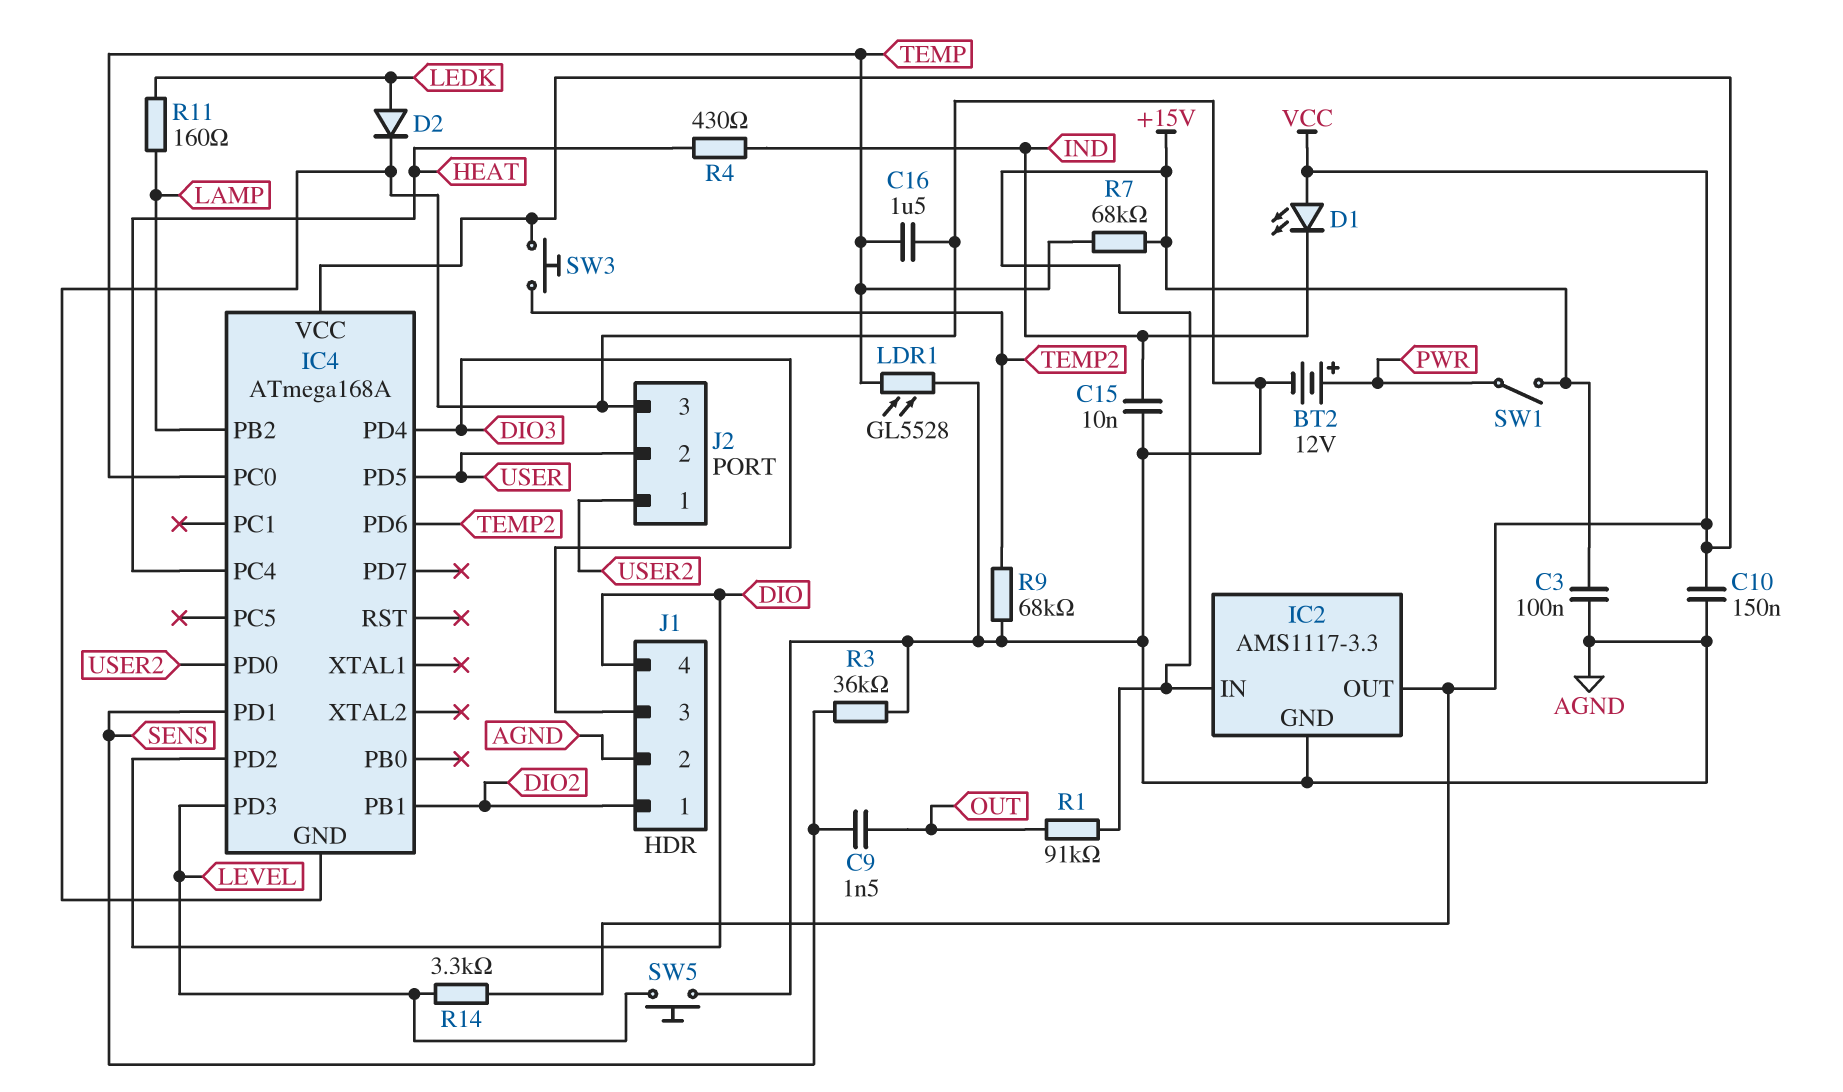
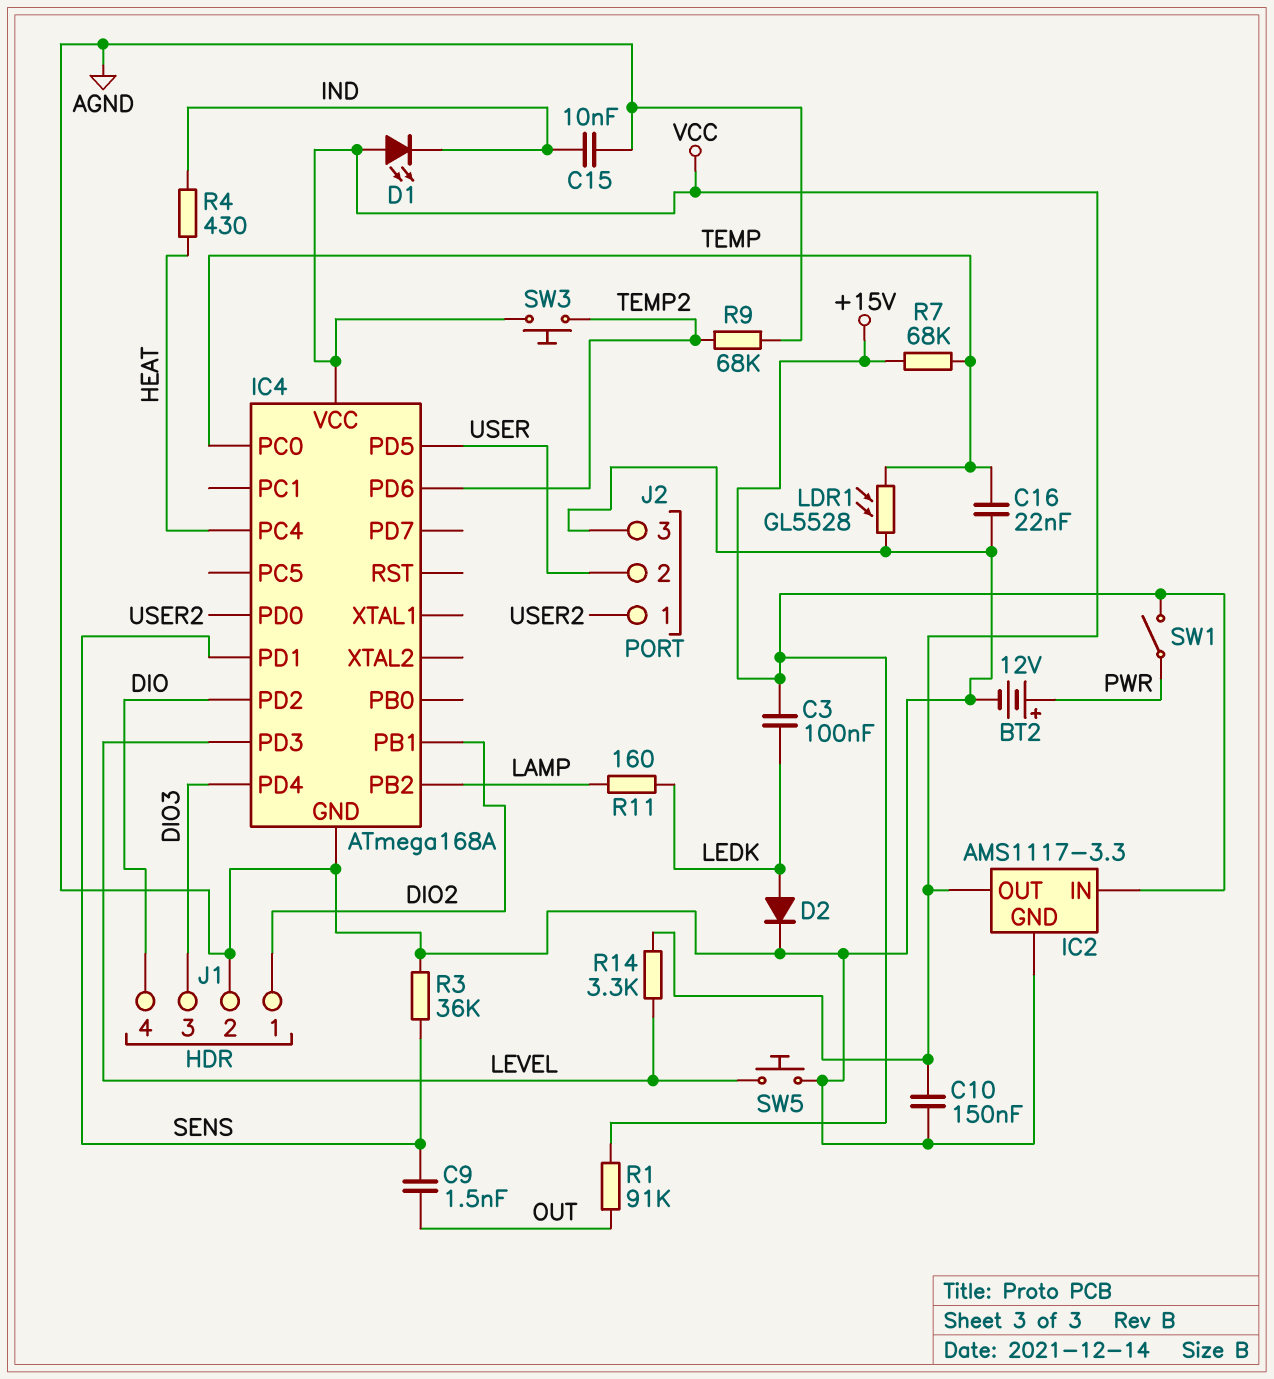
C3: 100nF (+15V, AGND) -> 100nF (+15V, LEDK)
C16: 1.5uF (AGND, TEMP) -> 22nF (AGND, TEMP)

